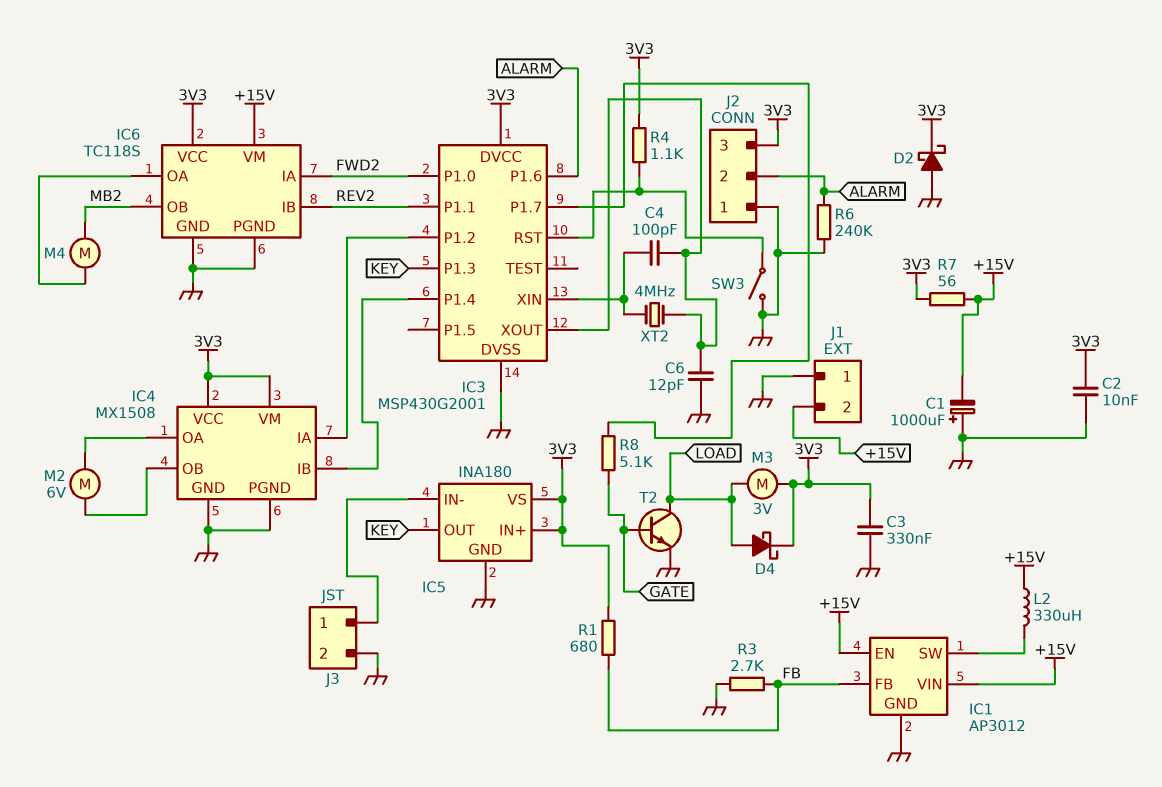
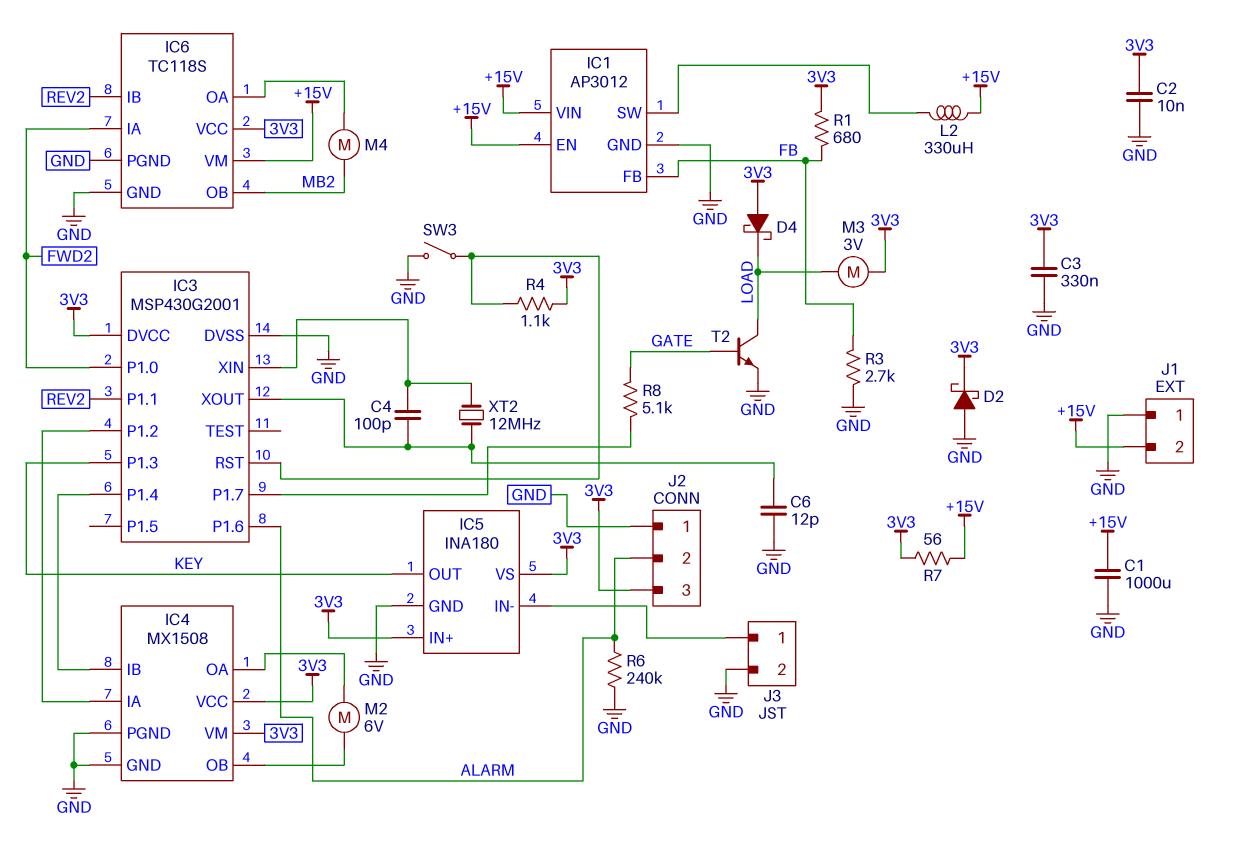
C1: 1000uF (plus GND, minus +15V) -> 1000uF (+15V, GND)
D4: schottky (A LOAD, K 3V3) -> schottky (A 3V3, K LOAD)
XT2: 4MHz (IC3/XIN, IC3/XOUT) -> 12MHz (IC3/XIN, IC3/XOUT)

